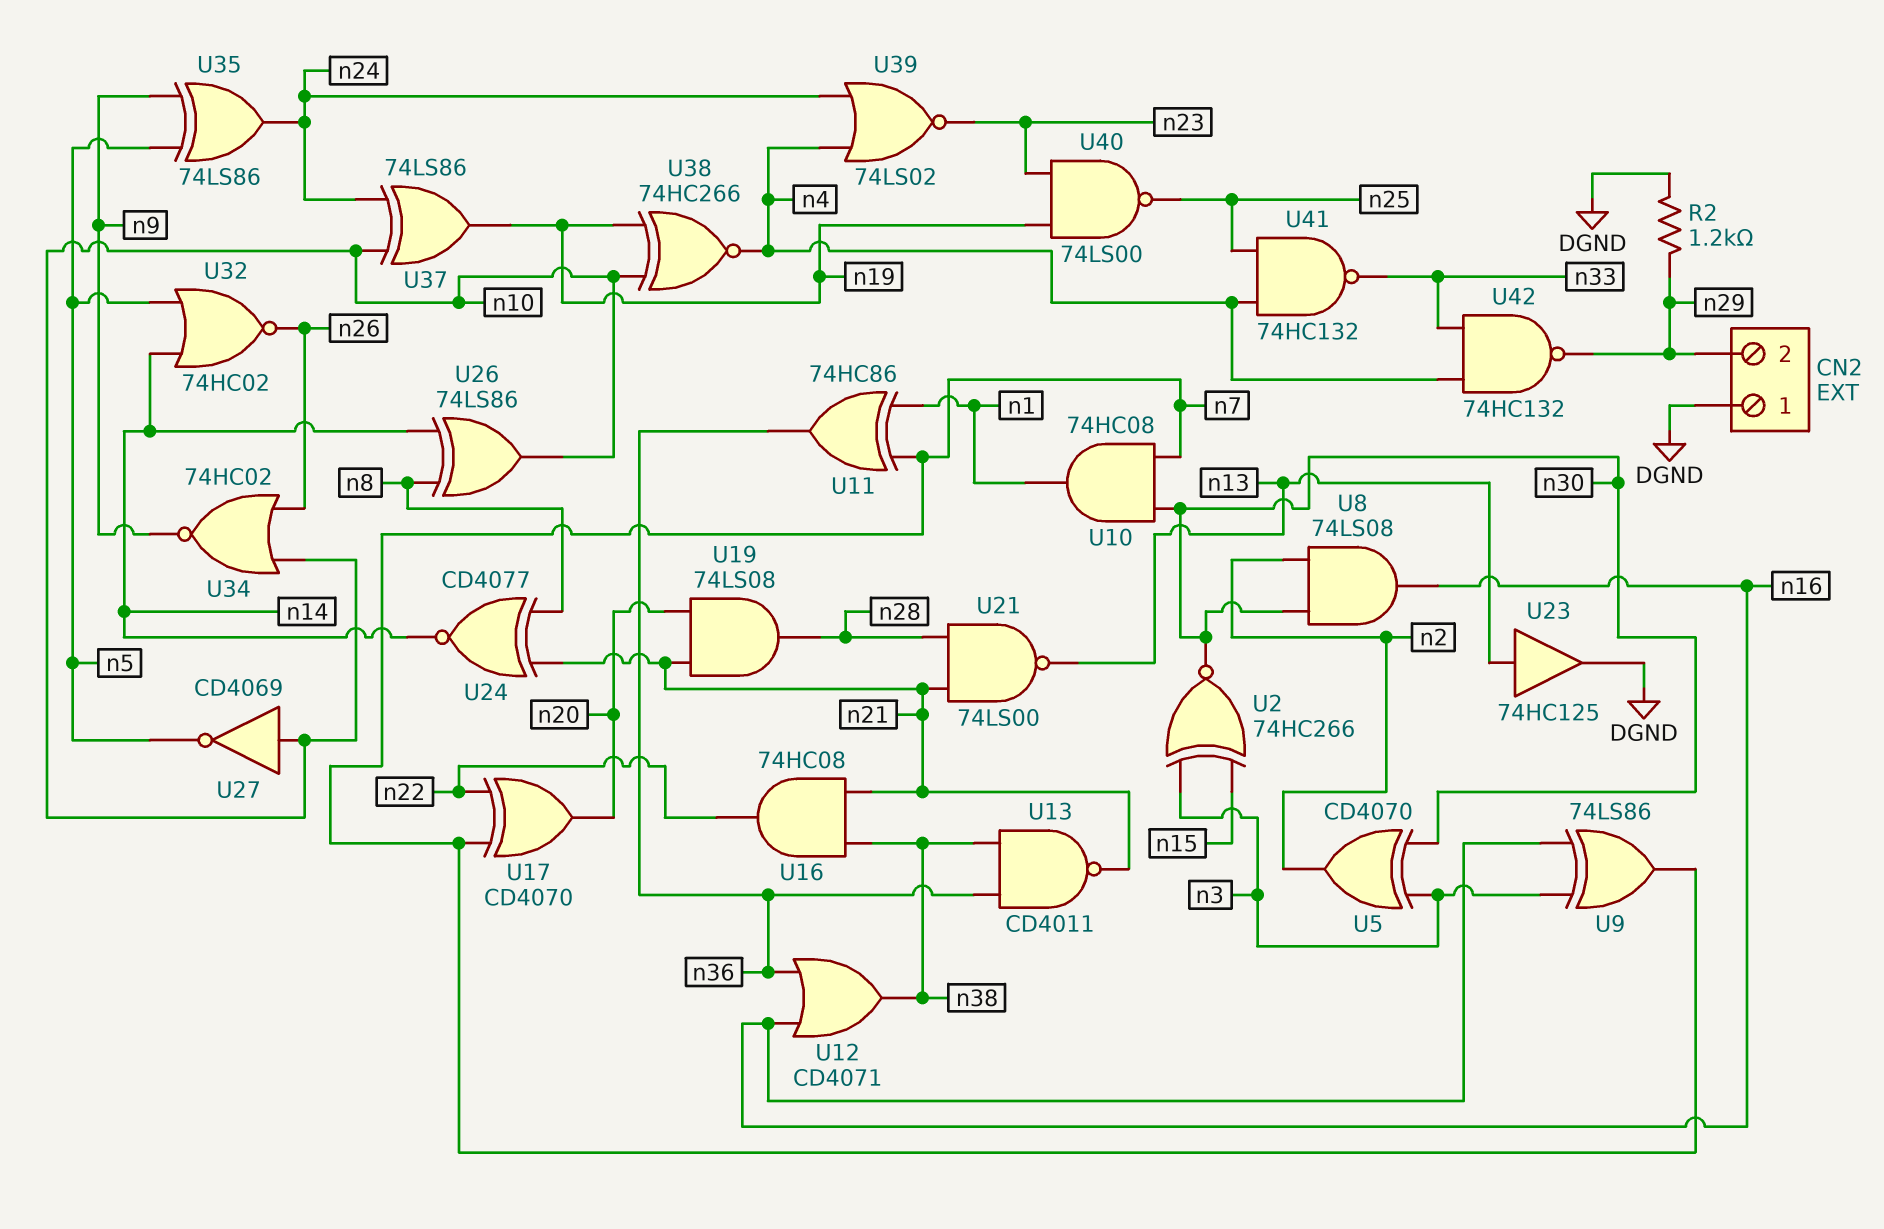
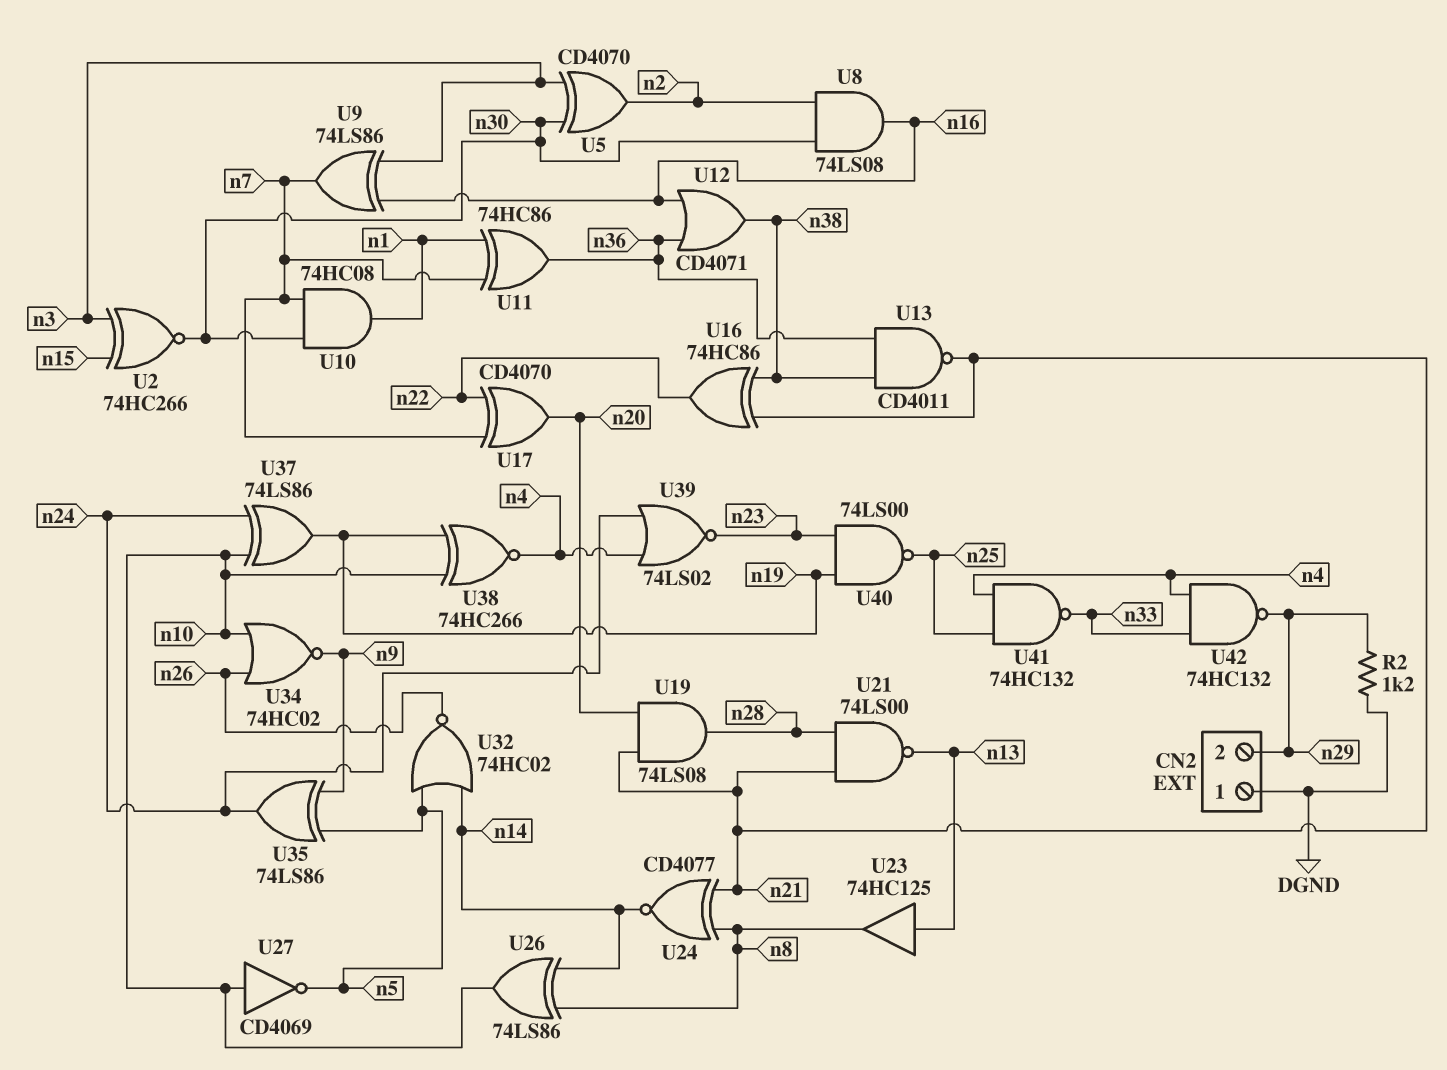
U16: AND 74HC08 (in n21, in n38, out n22) -> XOR 74HC86 (in n21, in n38, out n22)
U23: buffer 74HC125 (in n13, out DGND) -> buffer 74HC125 (in n13, out n8)

